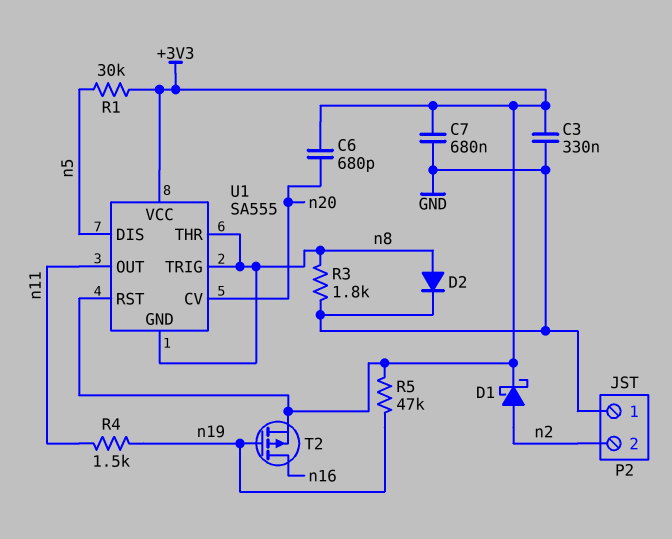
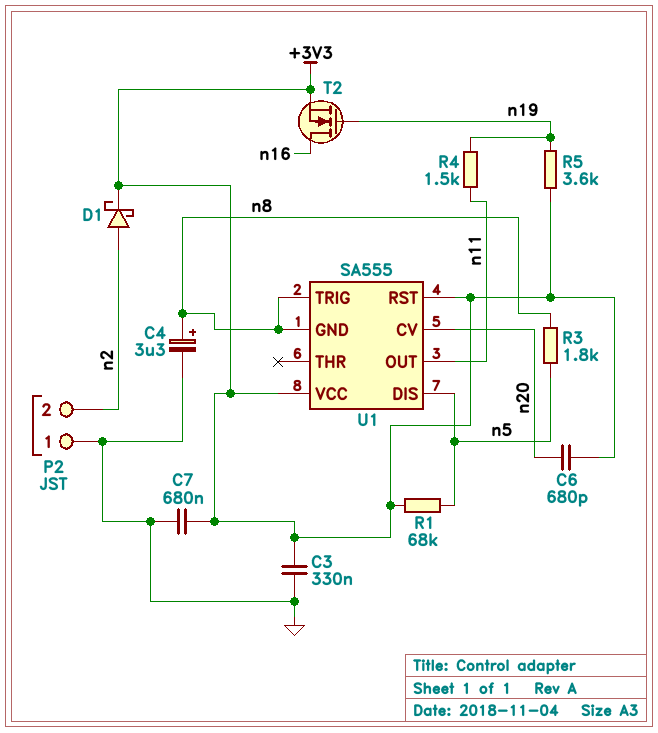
C4: none -> 3.3uF (plus n8, minus GND)
D2: diode (A n8, K GND) -> none
R1: 30k (+3V3, n5) -> 68k (+3V3, n5)
R3: 1.8k (GND, n8) -> 1.8k (n5, n8)
R5: 47k (+3V3, n19) -> 3.6k (+3V3, n19)
T2: PMOS (G n19, D n16, S +3V3) -> NMOS (G n19, D n16, S +3V3)
U1 pin THR: n8 -> none

